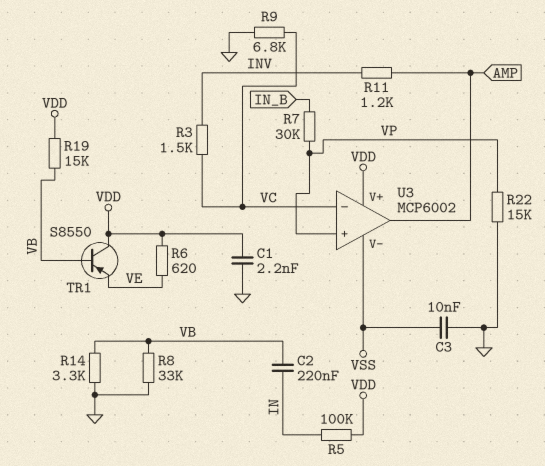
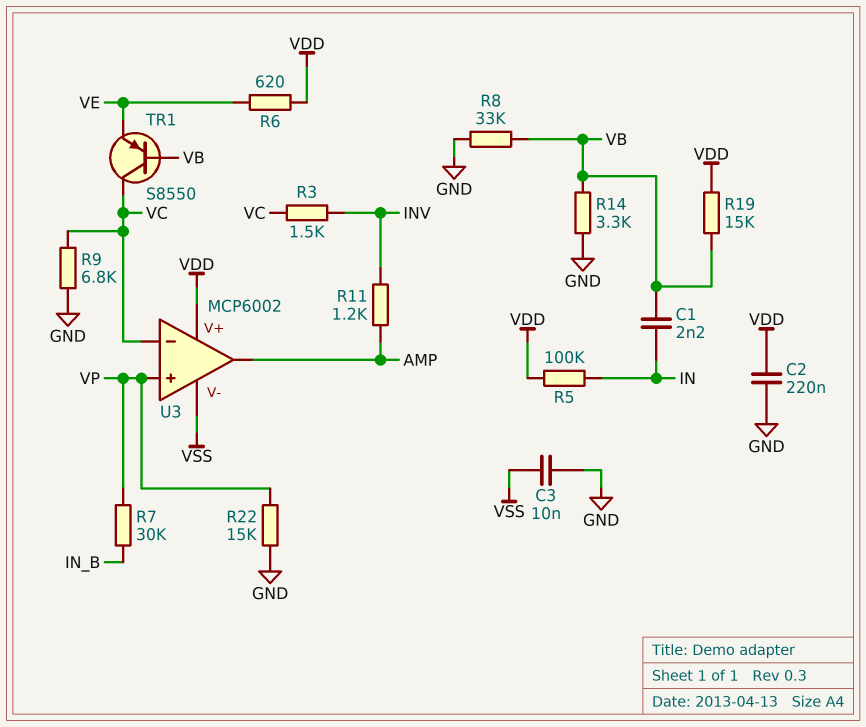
C1: 2.2nF (GND, VDD) -> 2.2nF (IN, VB)
C2: 220nF (IN, VB) -> 220nF (GND, VDD)
TR1: PNP S8550 (B VB, C VDD, E VE) -> PNP S8550 (B VB, C VC, E VE)

